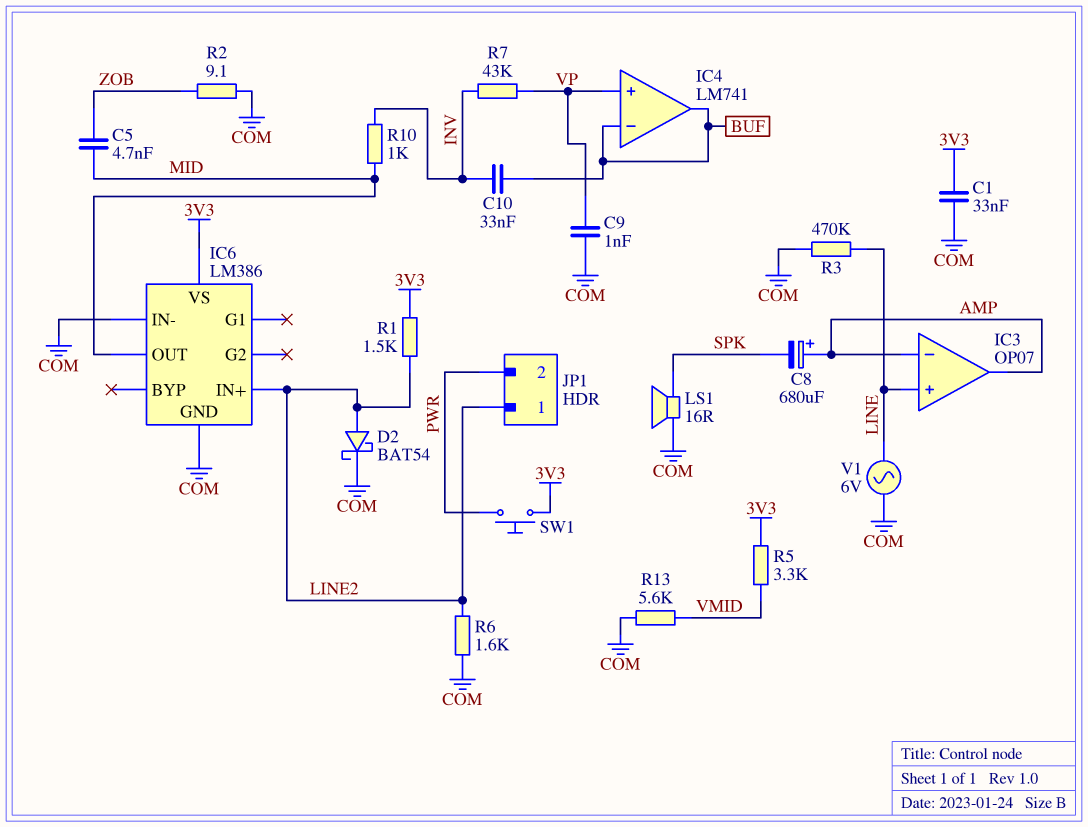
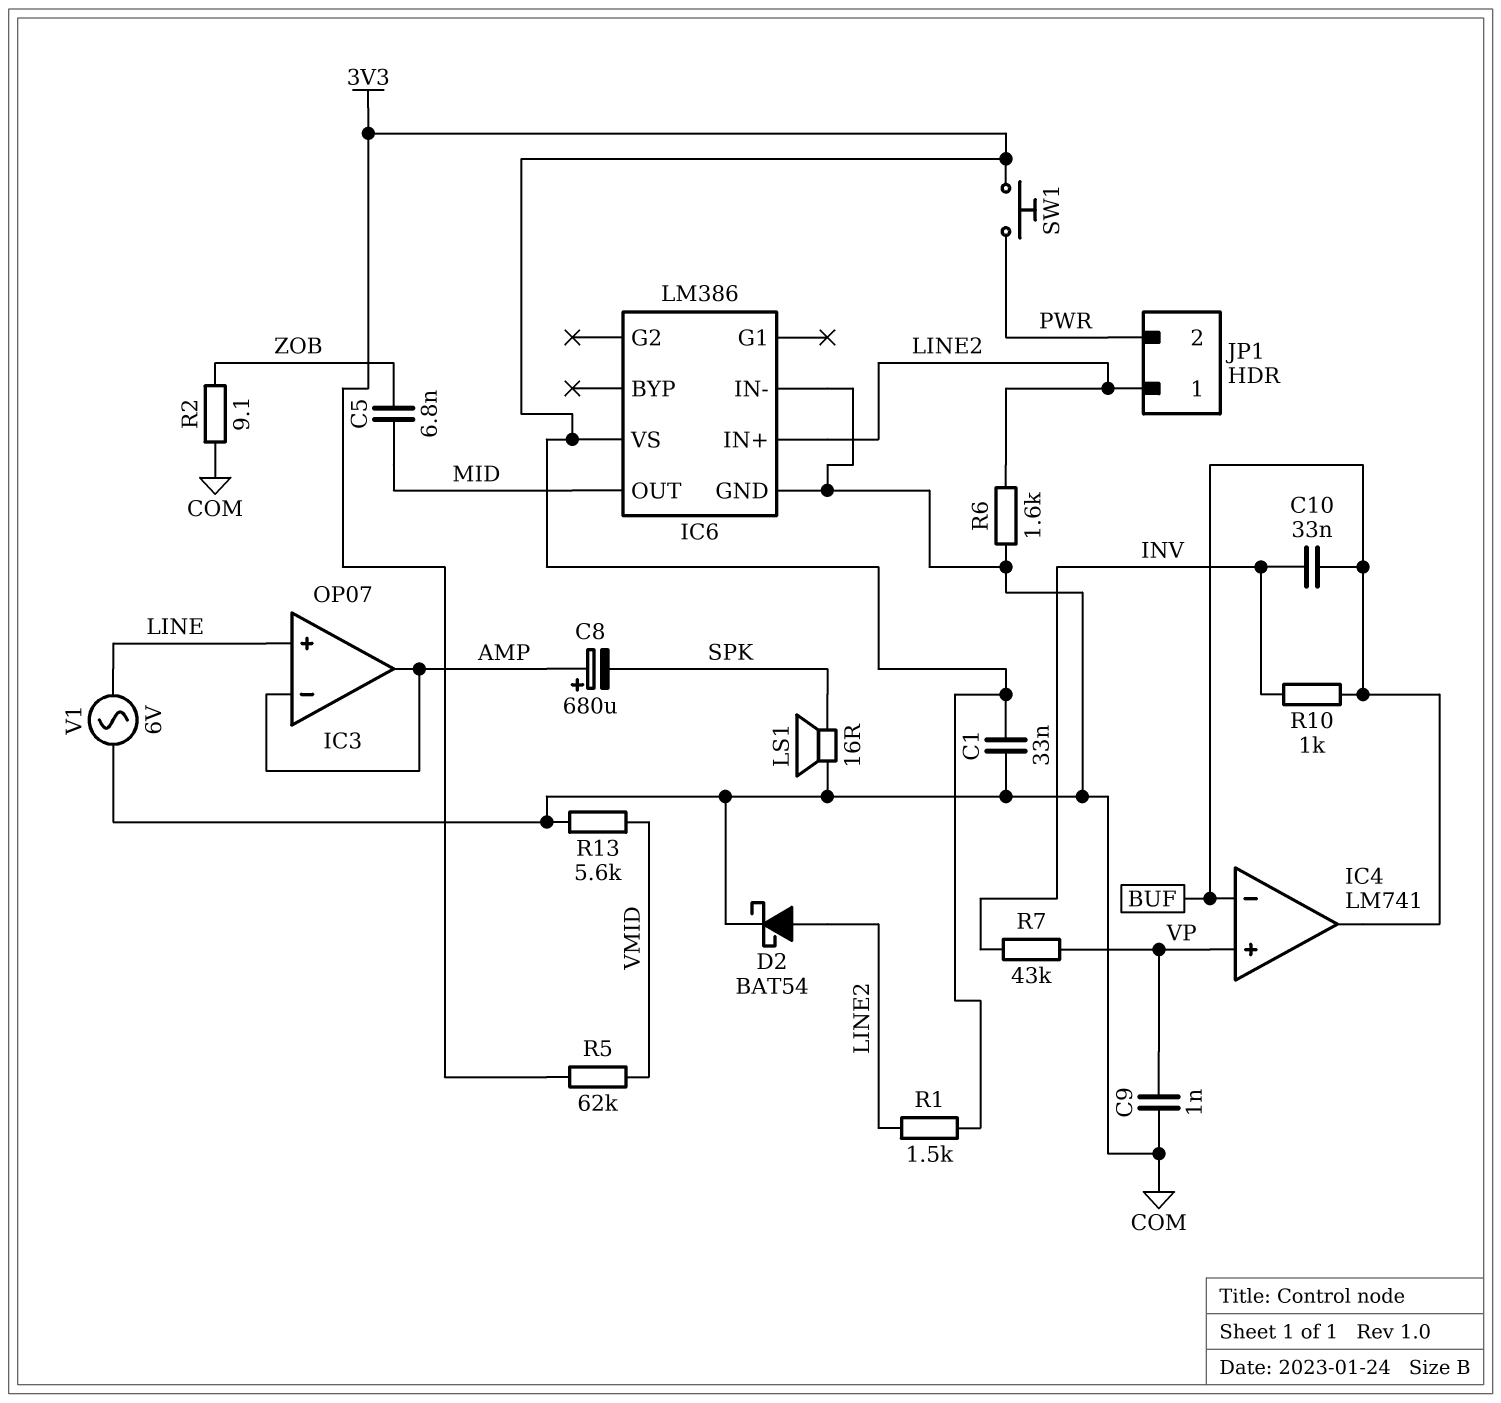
C5: 4.7nF (MID, ZOB) -> 6.8nF (MID, ZOB)
R3: 470k (COM, LINE) -> none
R5: 3.3k (3V3, VMID) -> 62k (3V3, VMID)
R10: 1k (INV, MID) -> 1k (BUF, INV)

